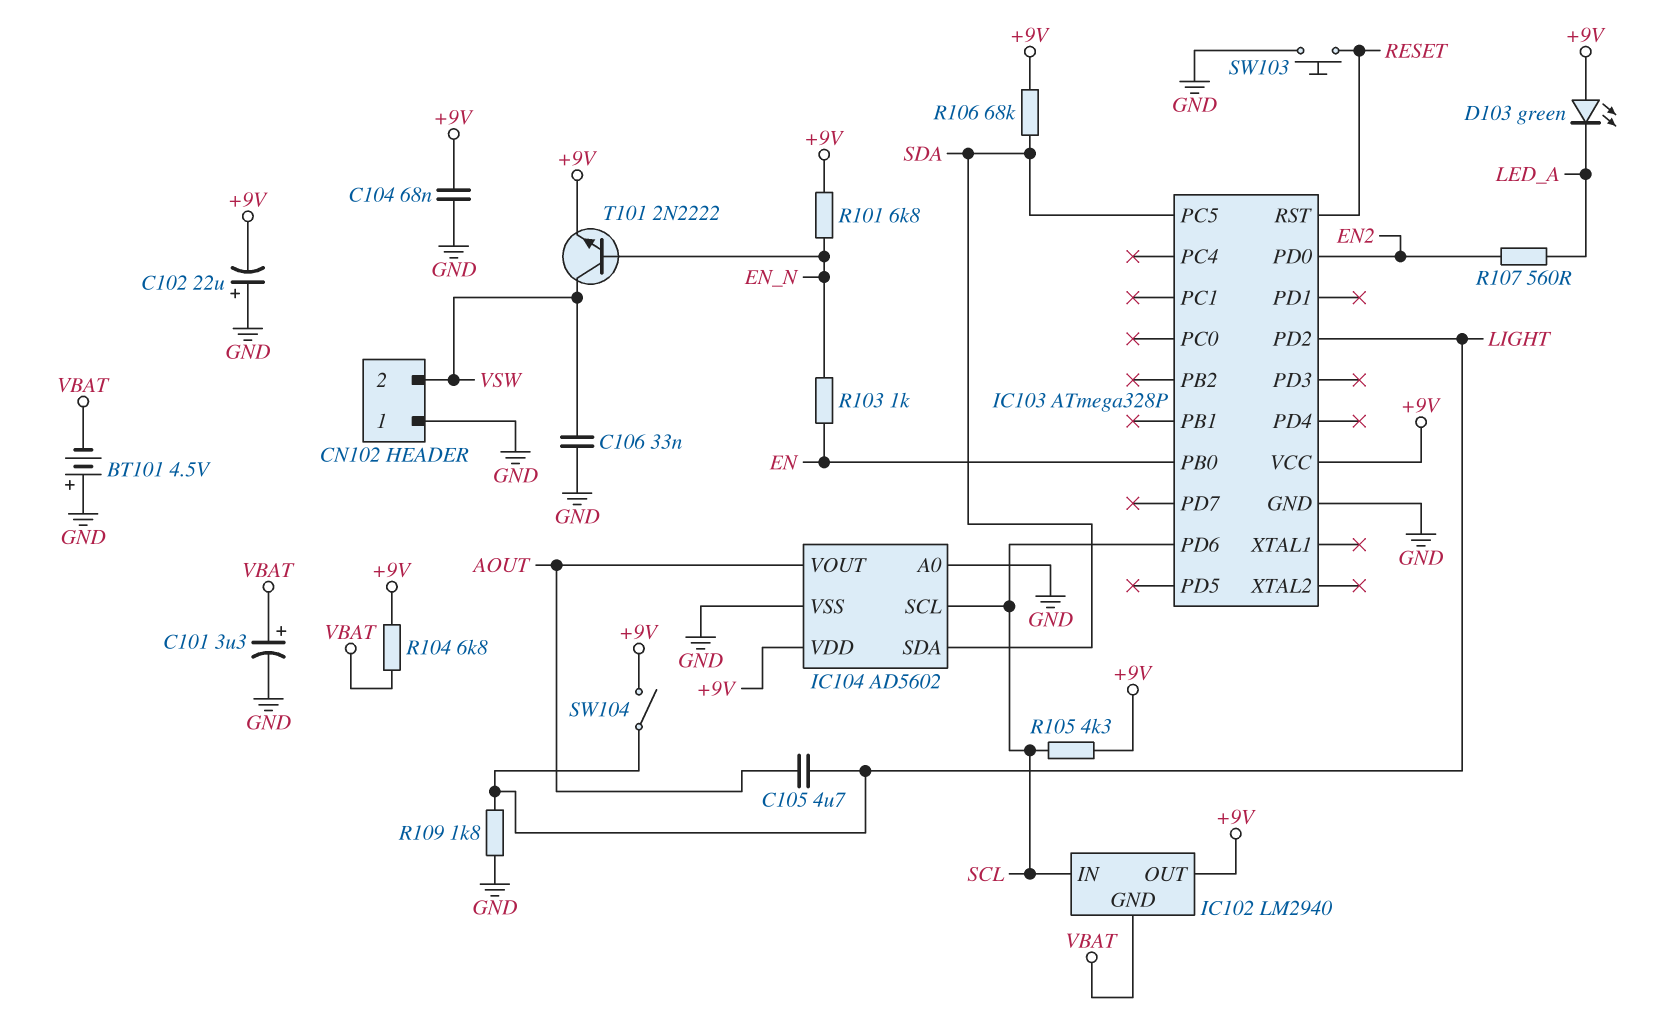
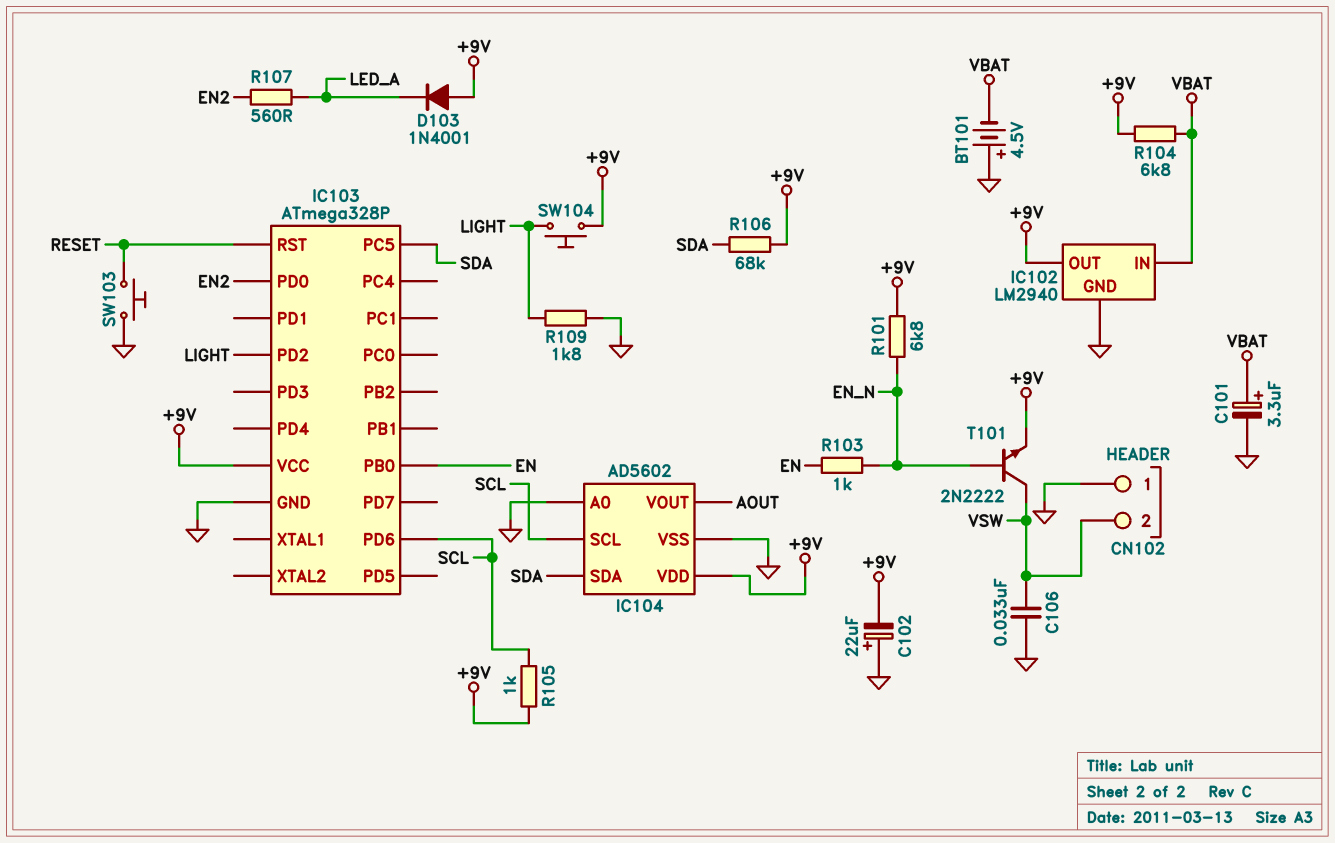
C104: 68nF (+9V, GND) -> none
C105: 4.7uF (AOUT, LIGHT) -> none
D103: LED green (A +9V, K LED_A) -> diode 1N4001 (A +9V, K LED_A)
IC102 pin GND: VBAT -> GND
IC102 pin IN: SCL -> VBAT
R105: 4.3k (+9V, SCL) -> 1k (+9V, SCL)
SW104: switch (+9V, LIGHT) -> button (+9V, LIGHT)

